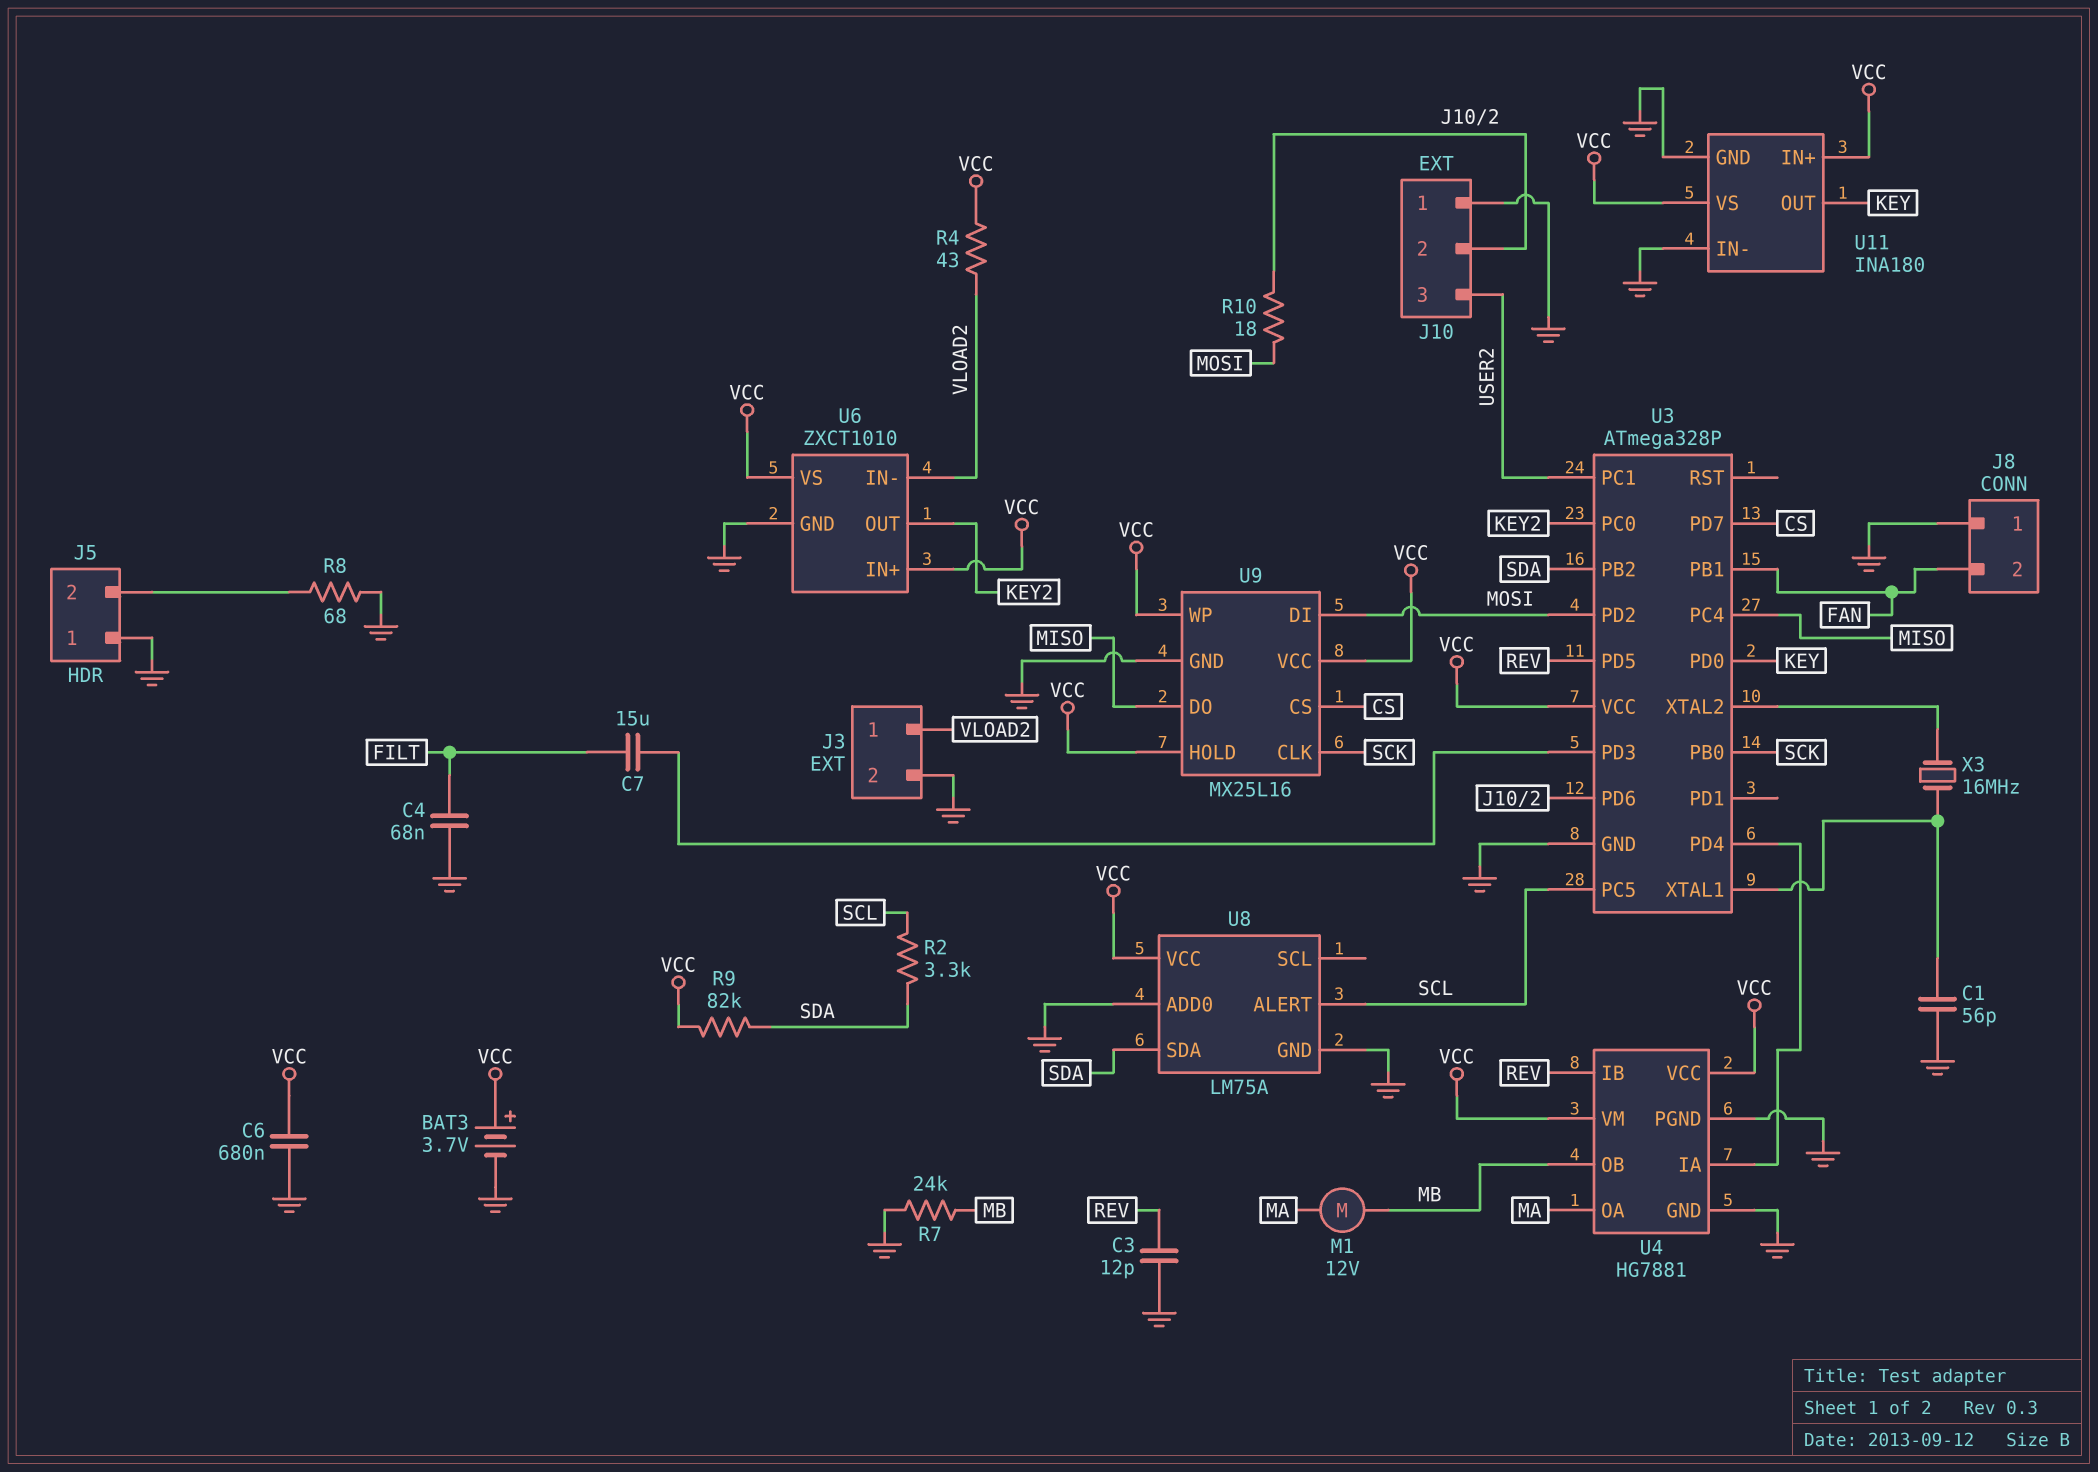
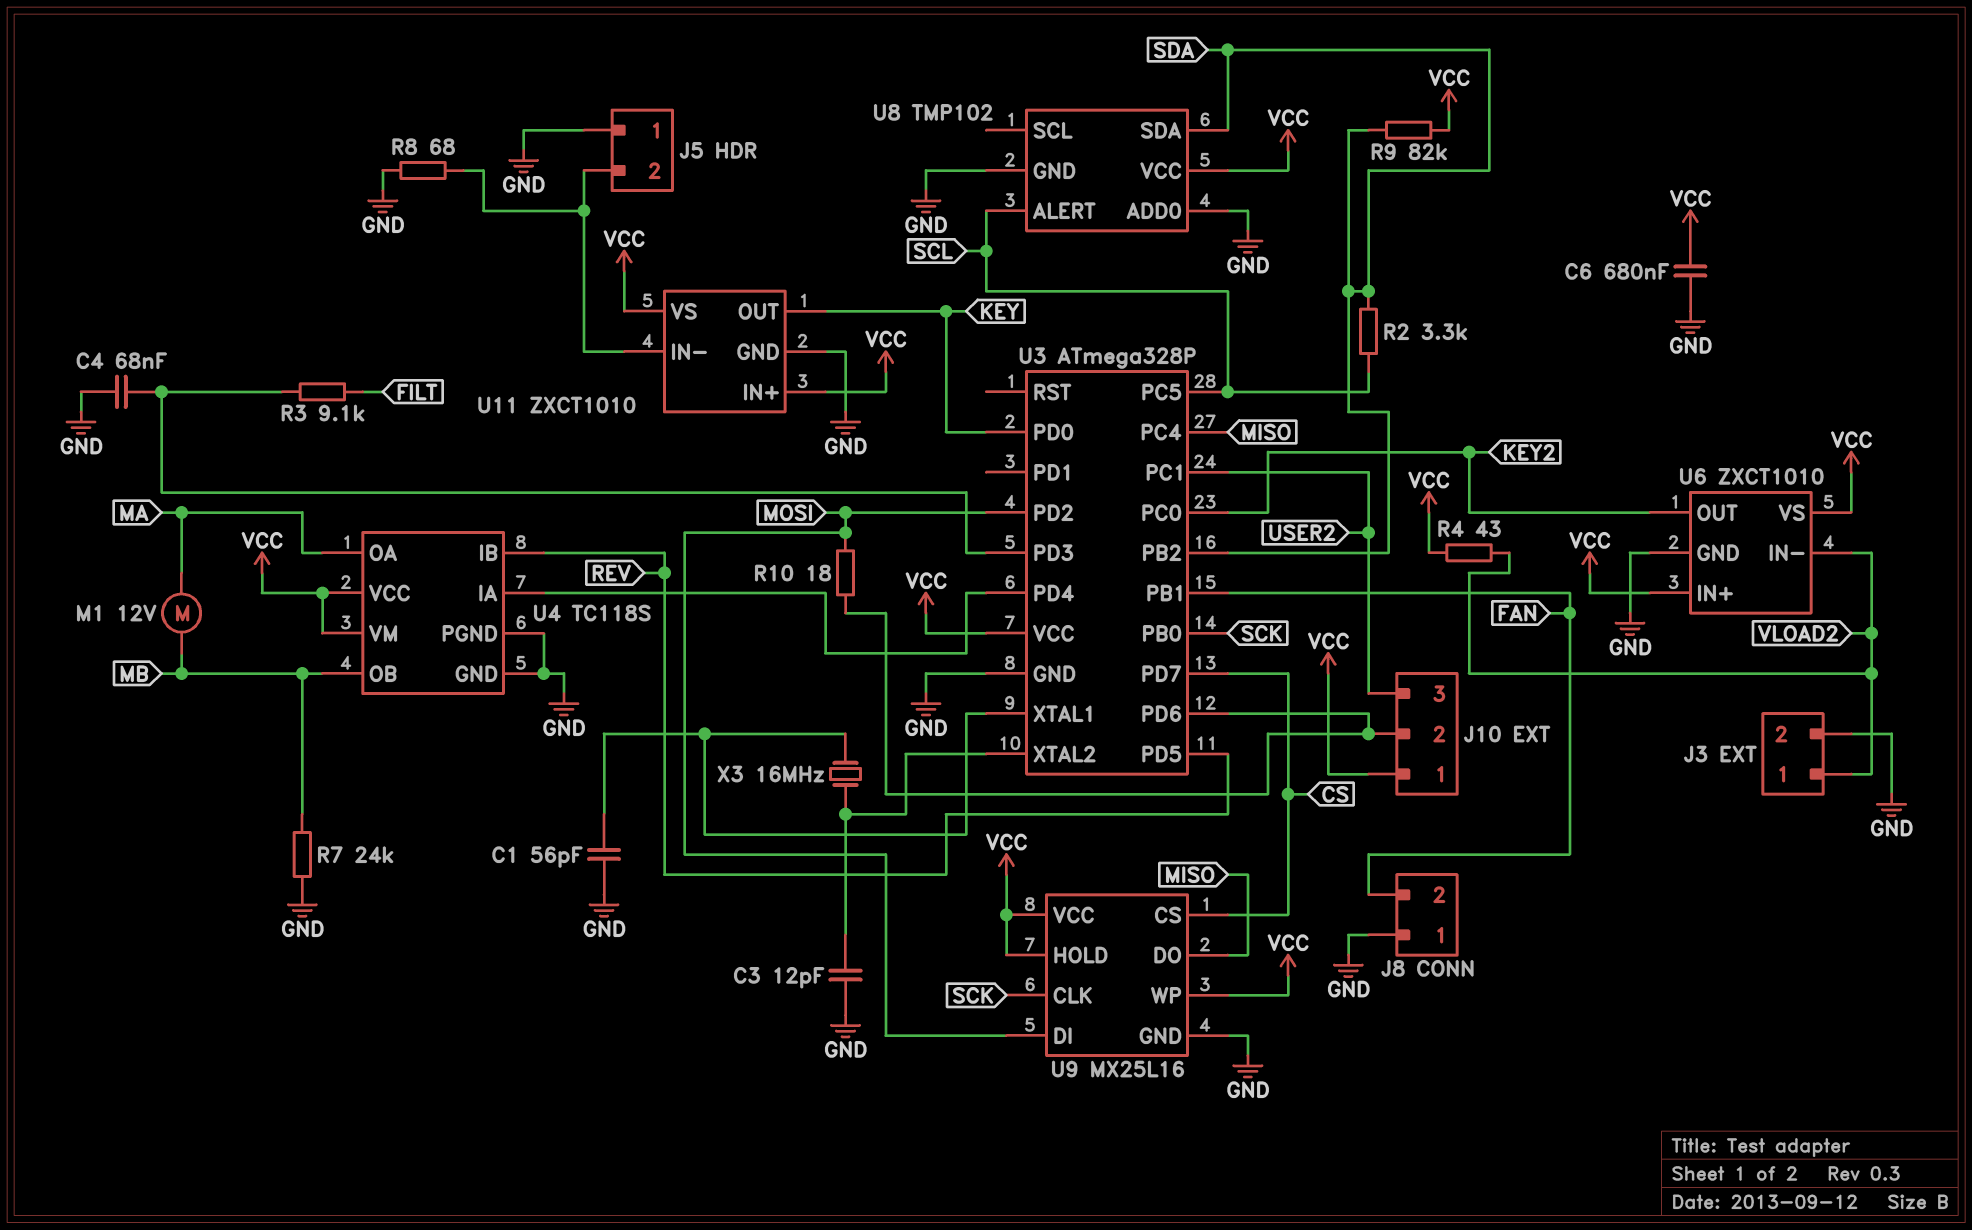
BAT3: 3.7V (plus VCC, minus GND) -> none
C3: 12pF (GND, REV) -> 12pF (GND, U3/XTAL2)
C4: 68nF (FILT, GND) -> 68nF (GND, U3/PD3)
C7: 15uF (FILT, U3/PD3) -> none
J10 pin 1: GND -> VCC
R3: none -> 9.1k (FILT, U3/PD3)
U4: HG7881 -> TC118S
U8: LM75A -> TMP102
U11: INA180 -> ZXCT1010
U11 pin IN-: GND -> J5/2

